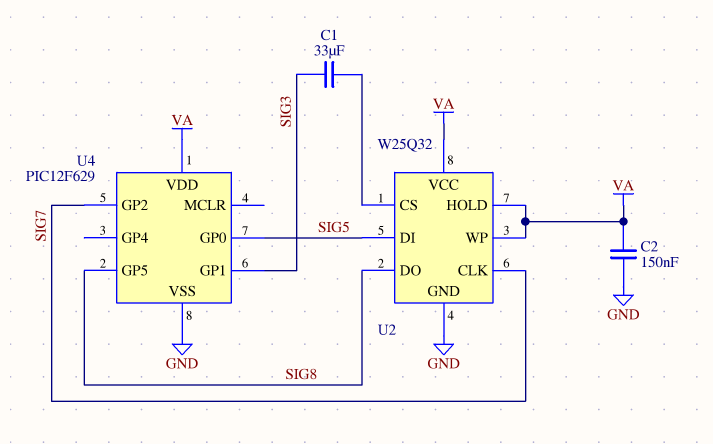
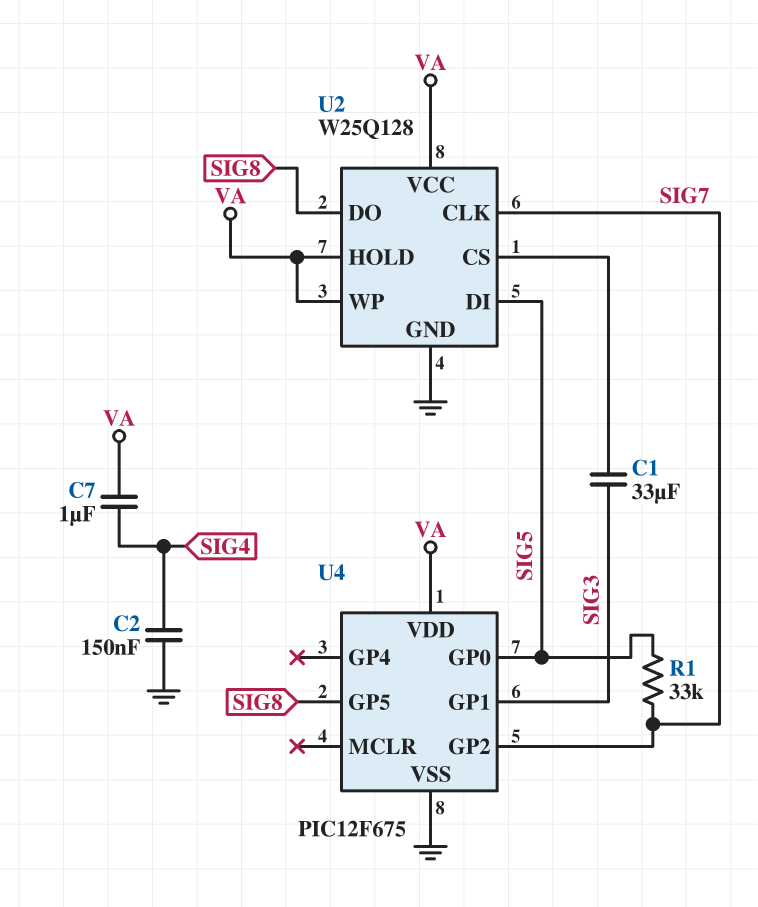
C2: 150nF (GND, VA) -> 150nF (GND, SIG4)
C7: none -> 1uF (SIG4, VA)
R1: none -> 33k (SIG5, SIG7)
U2: W25Q32 -> W25Q128
U4: PIC12F629 -> PIC12F675

